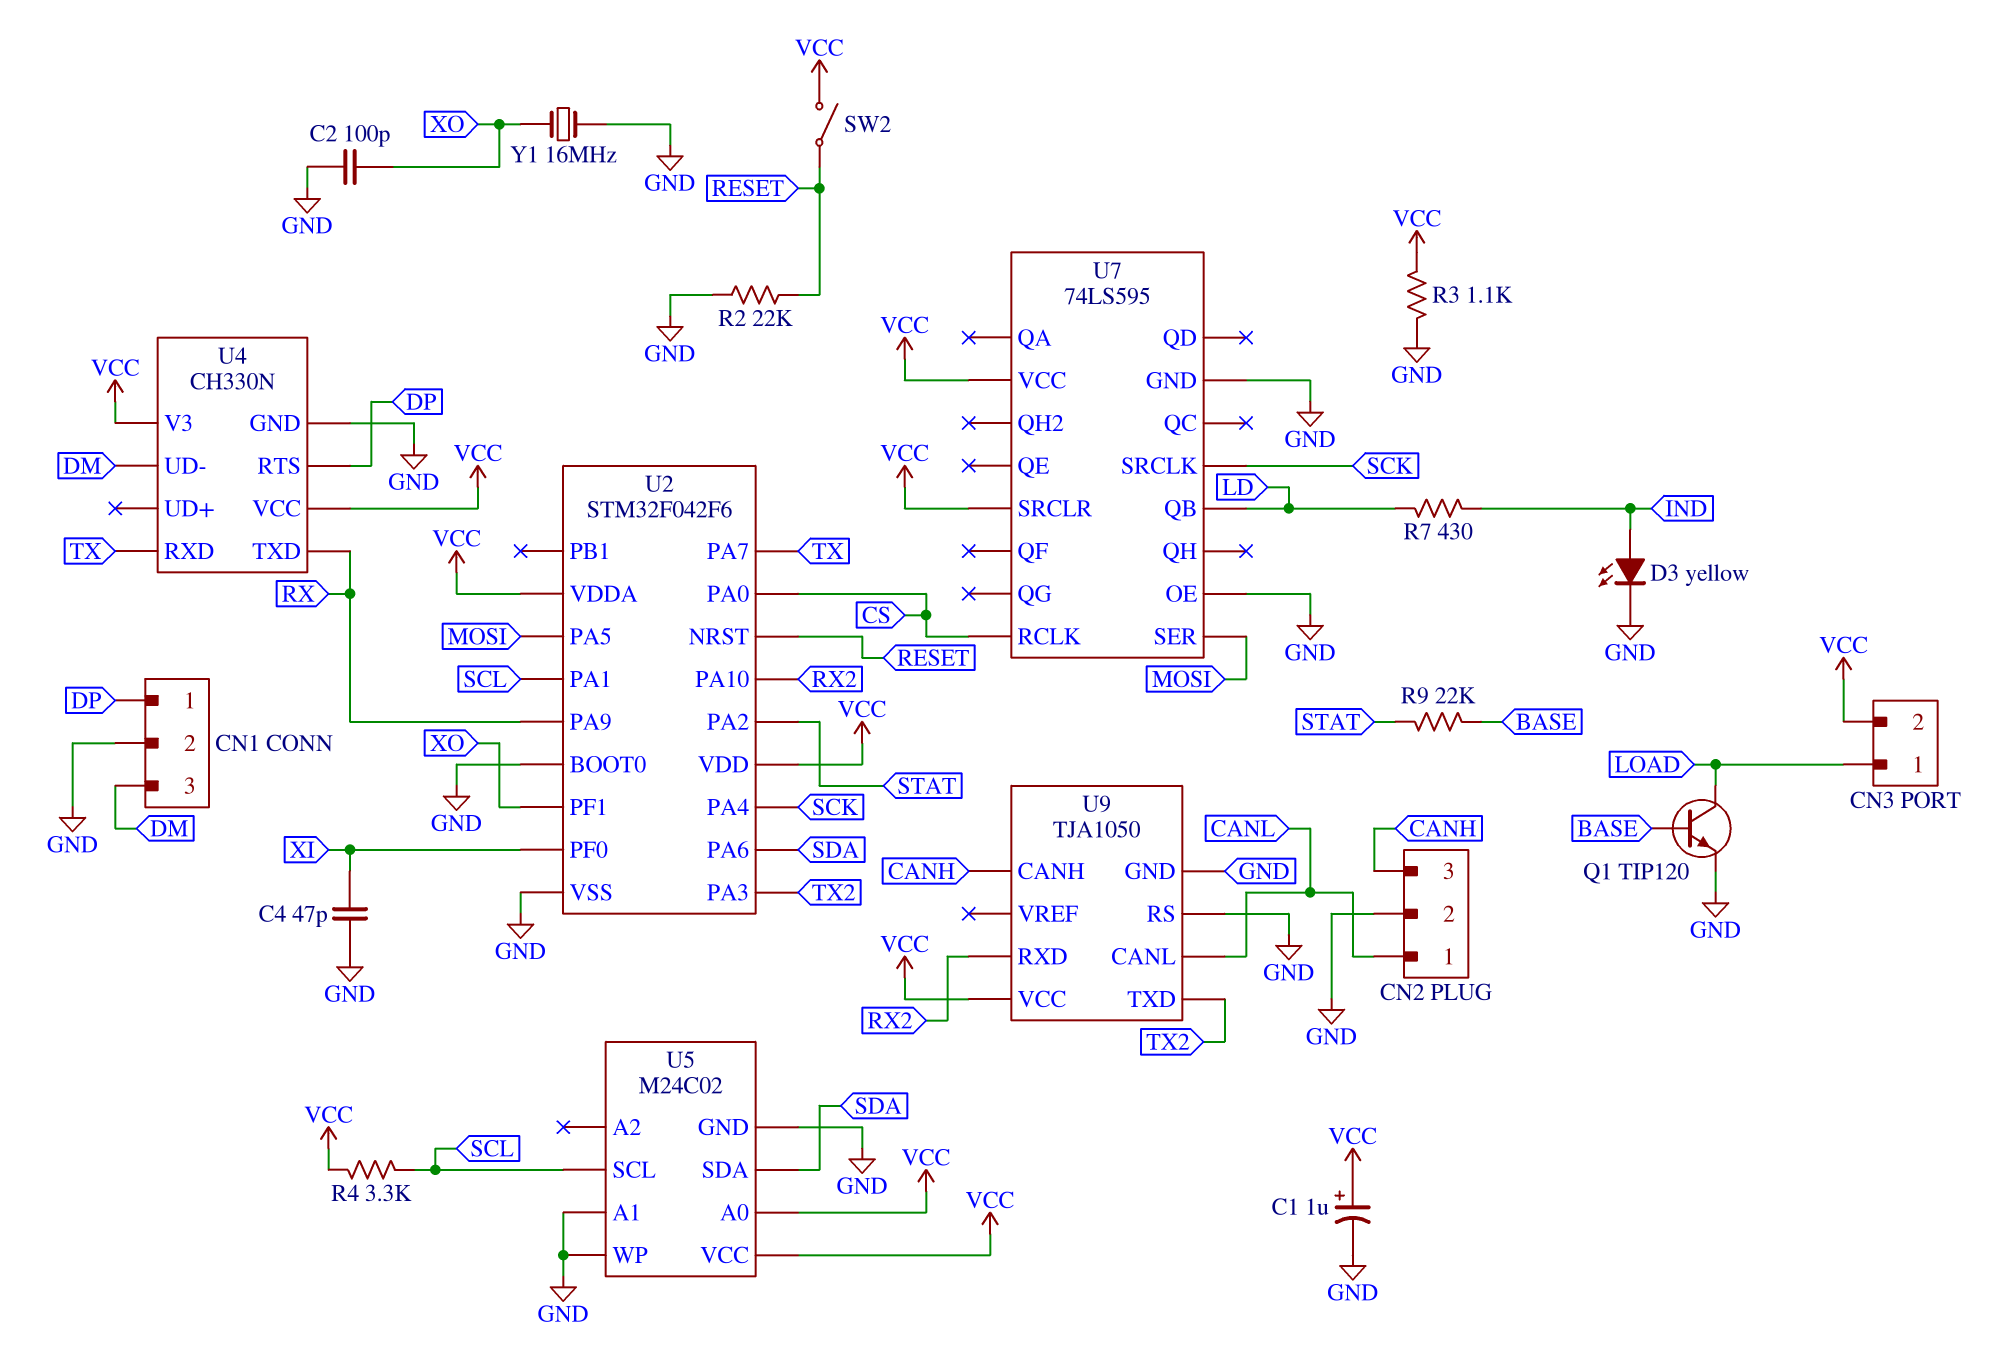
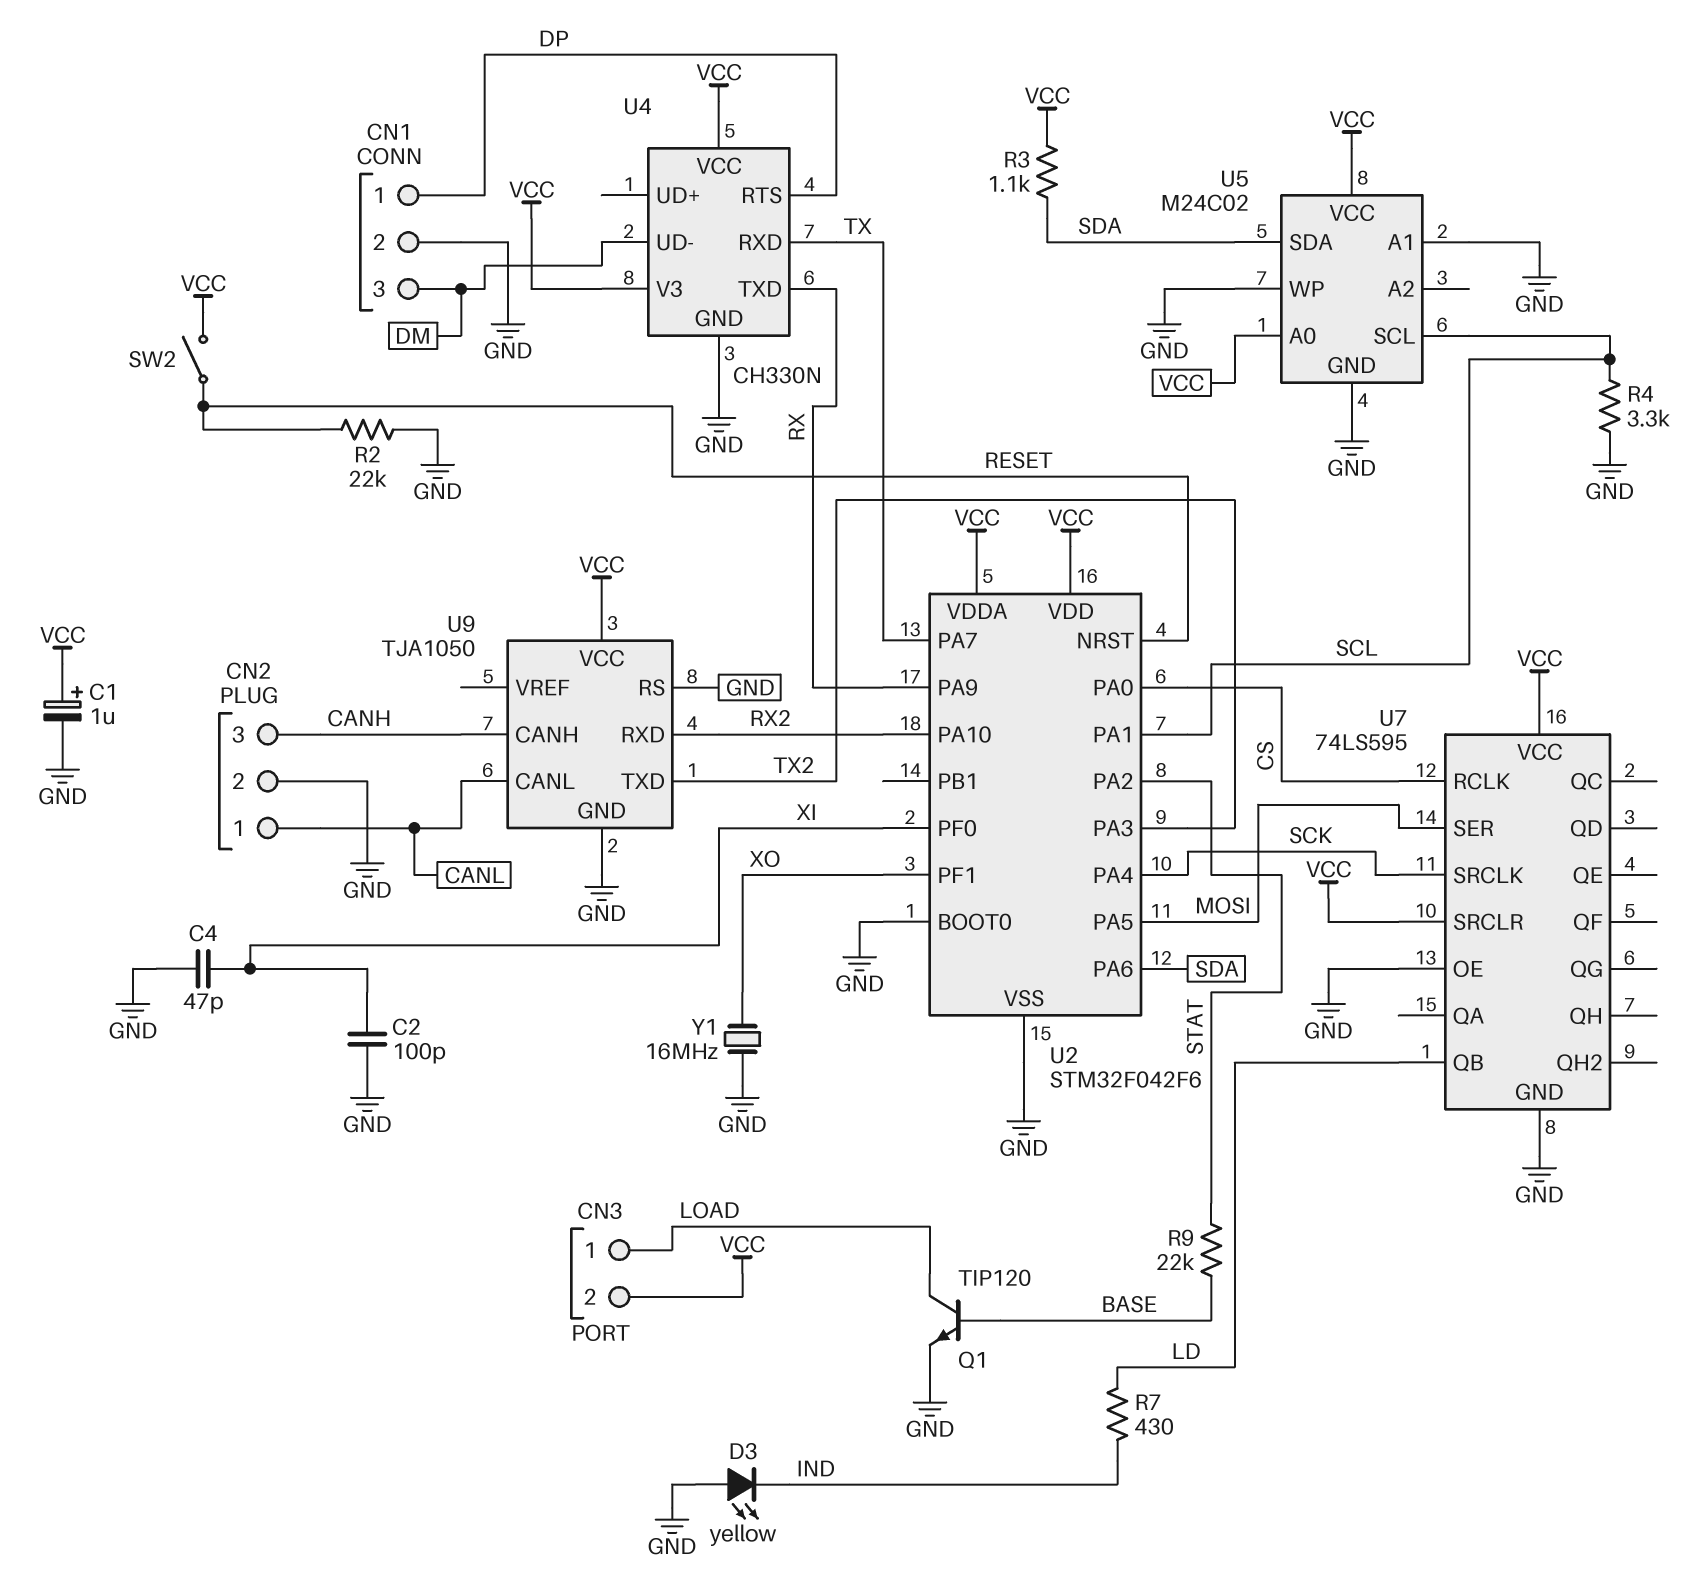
C2: 100pF (GND, XO) -> 100pF (GND, XI)
D3: LED yellow (A IND, K GND) -> LED yellow (A GND, K IND)
R3: 1.1k (GND, VCC) -> 1.1k (SDA, VCC)
R4: 3.3k (SCL, VCC) -> 3.3k (GND, SCL)

